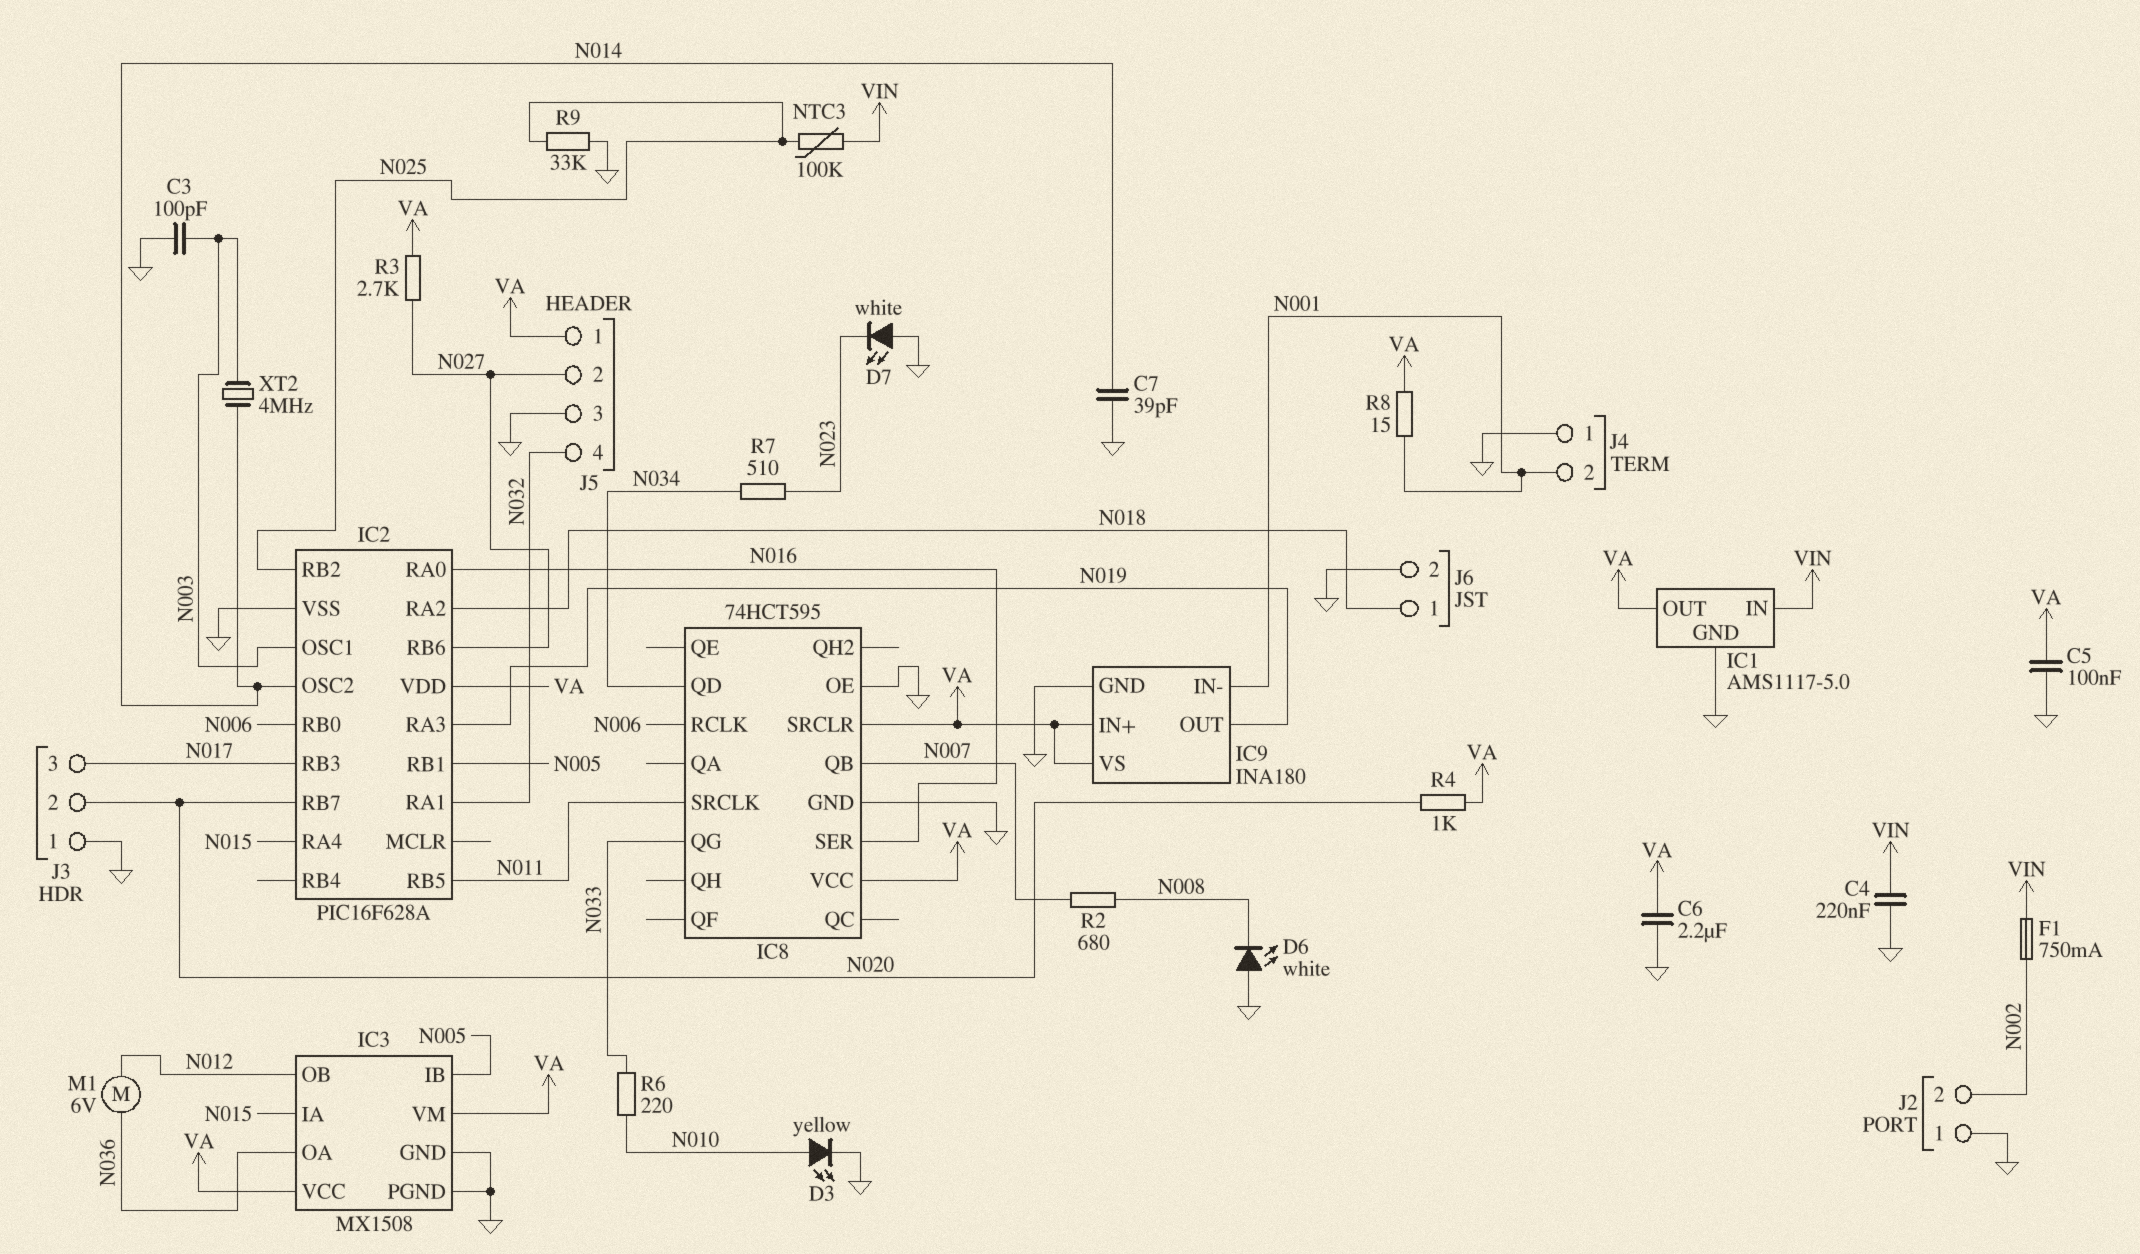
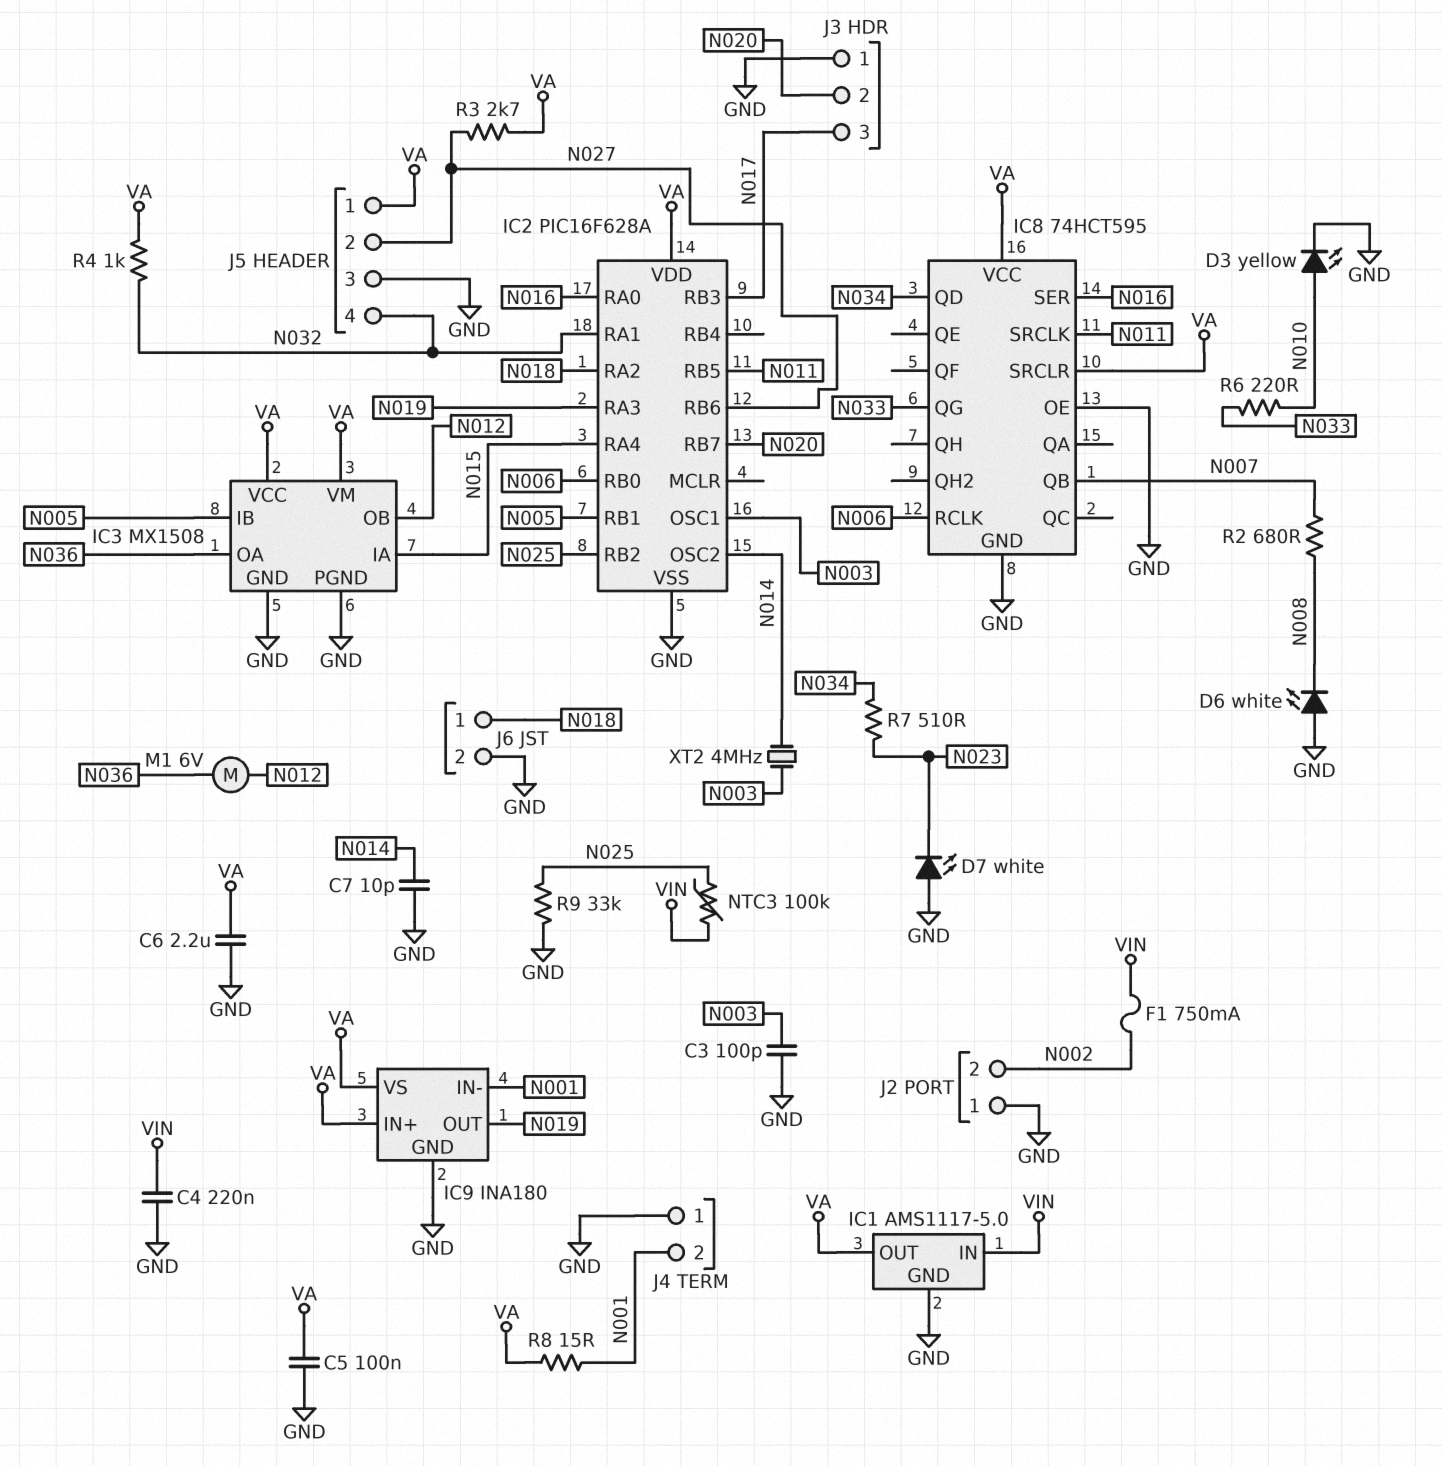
C7: 39pF (GND, N014) -> 10pF (GND, N014)
R4: 1k (N020, VA) -> 1k (N032, VA)

